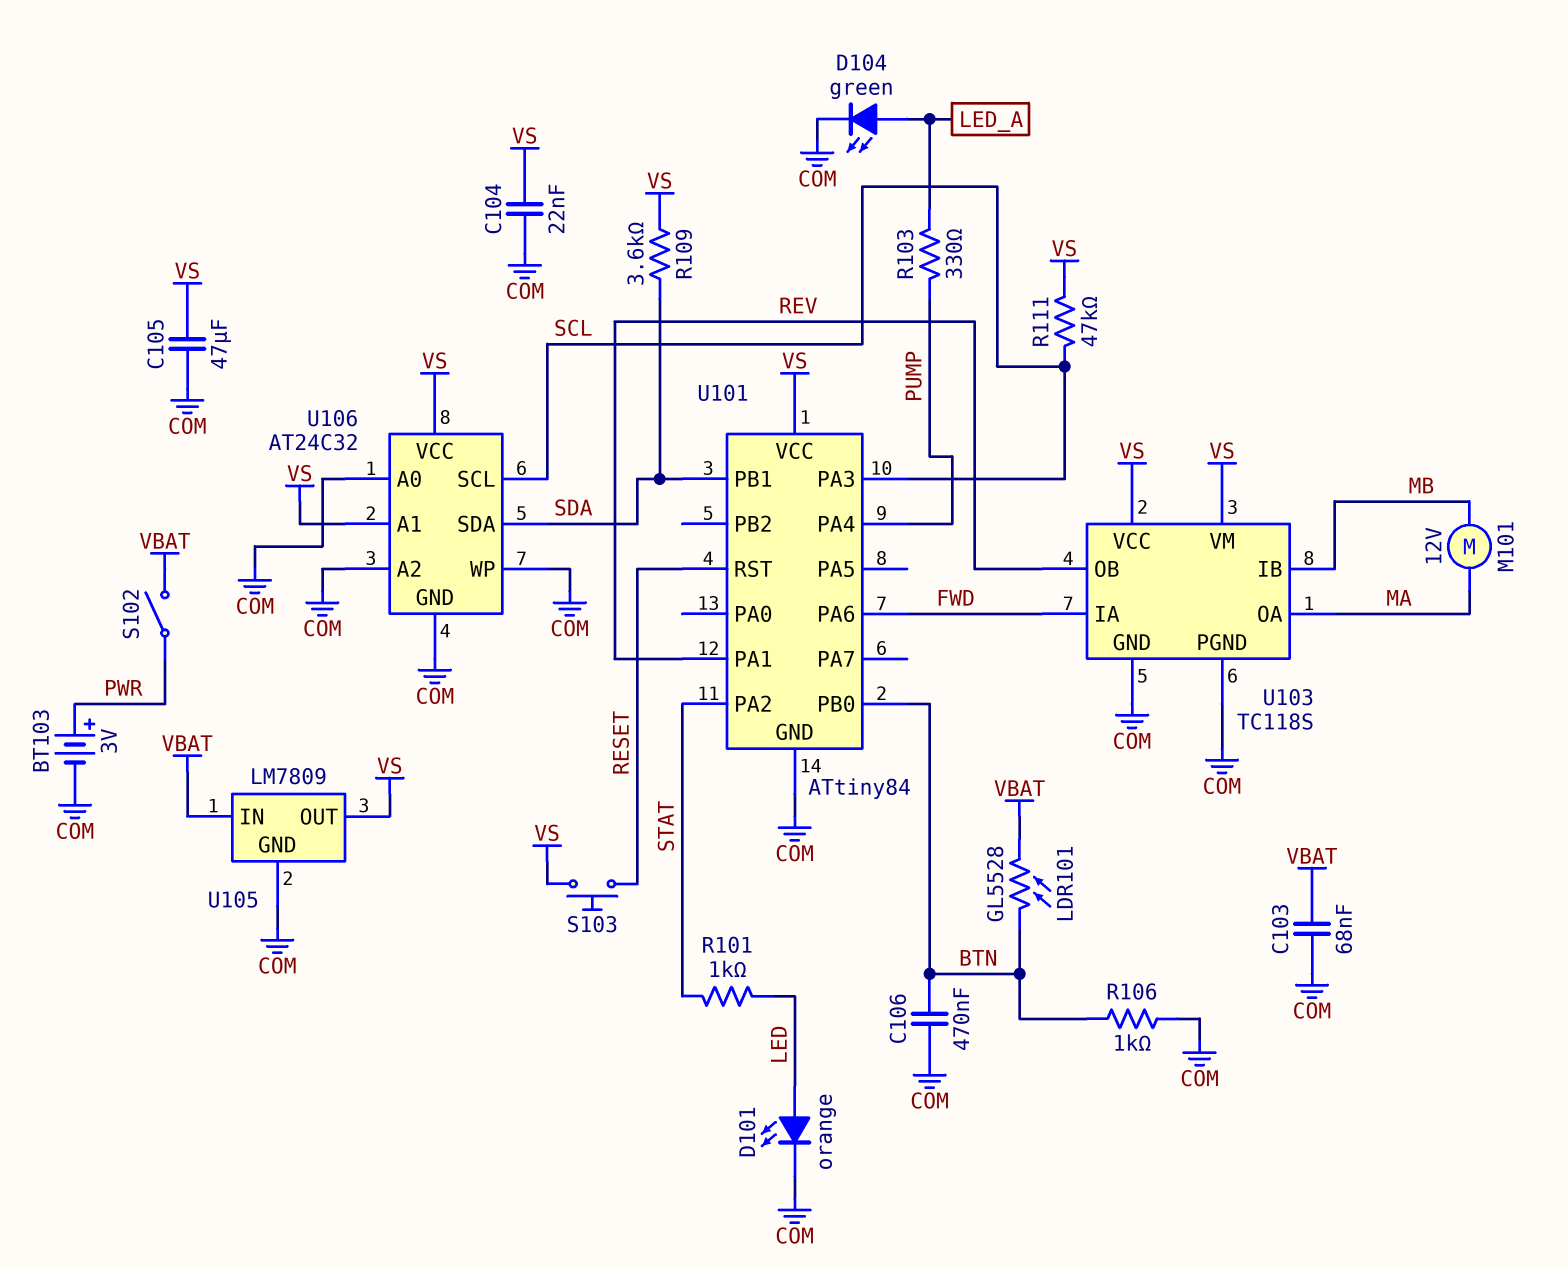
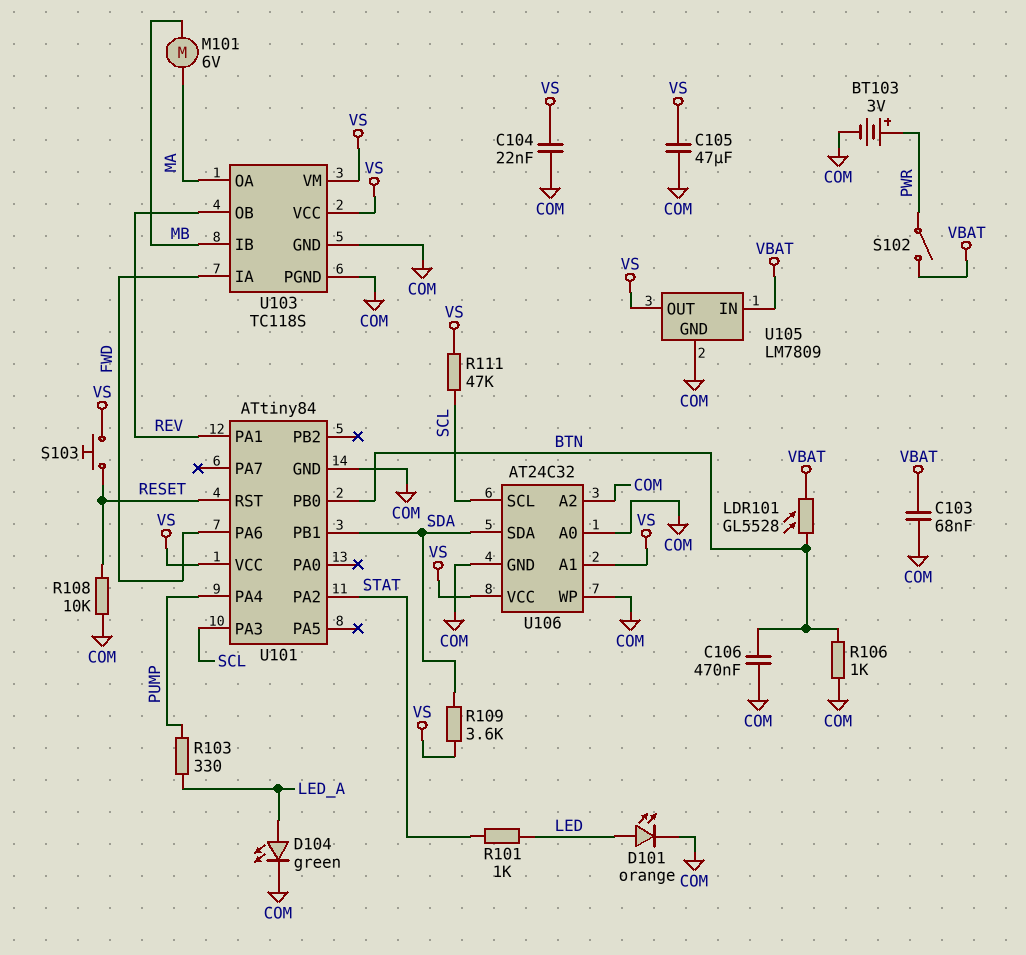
M101: motor 12V (MA, MB) -> motor 6V (MA, MB)
R108: none -> 10k (COM, RESET)

